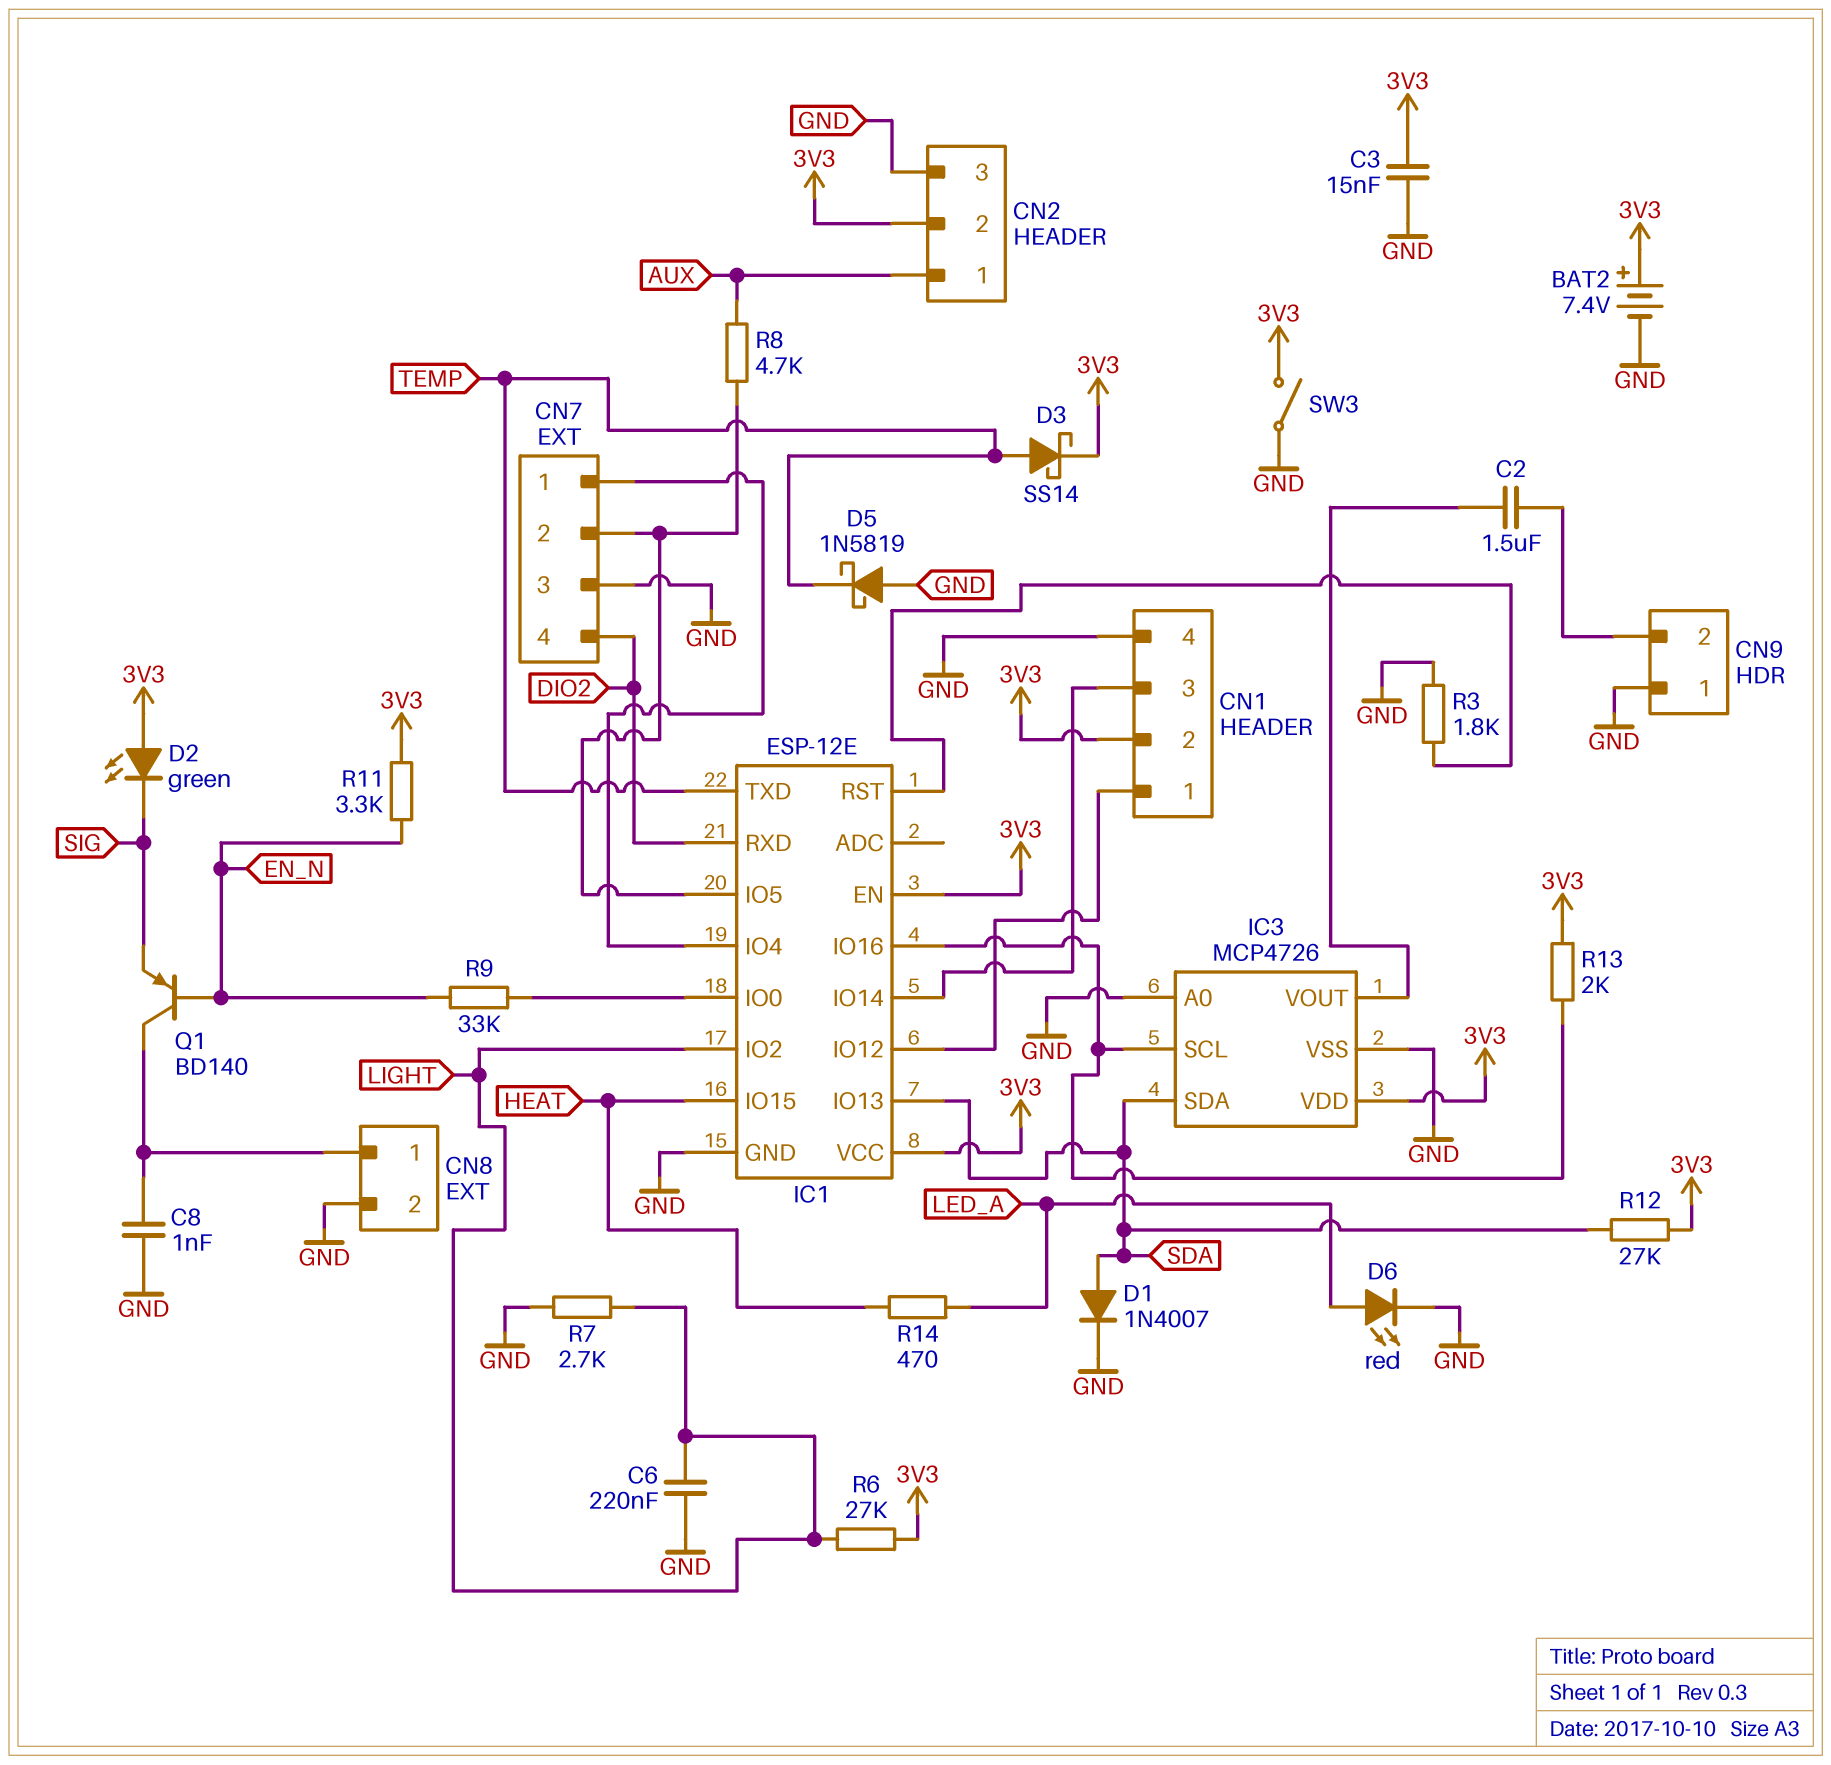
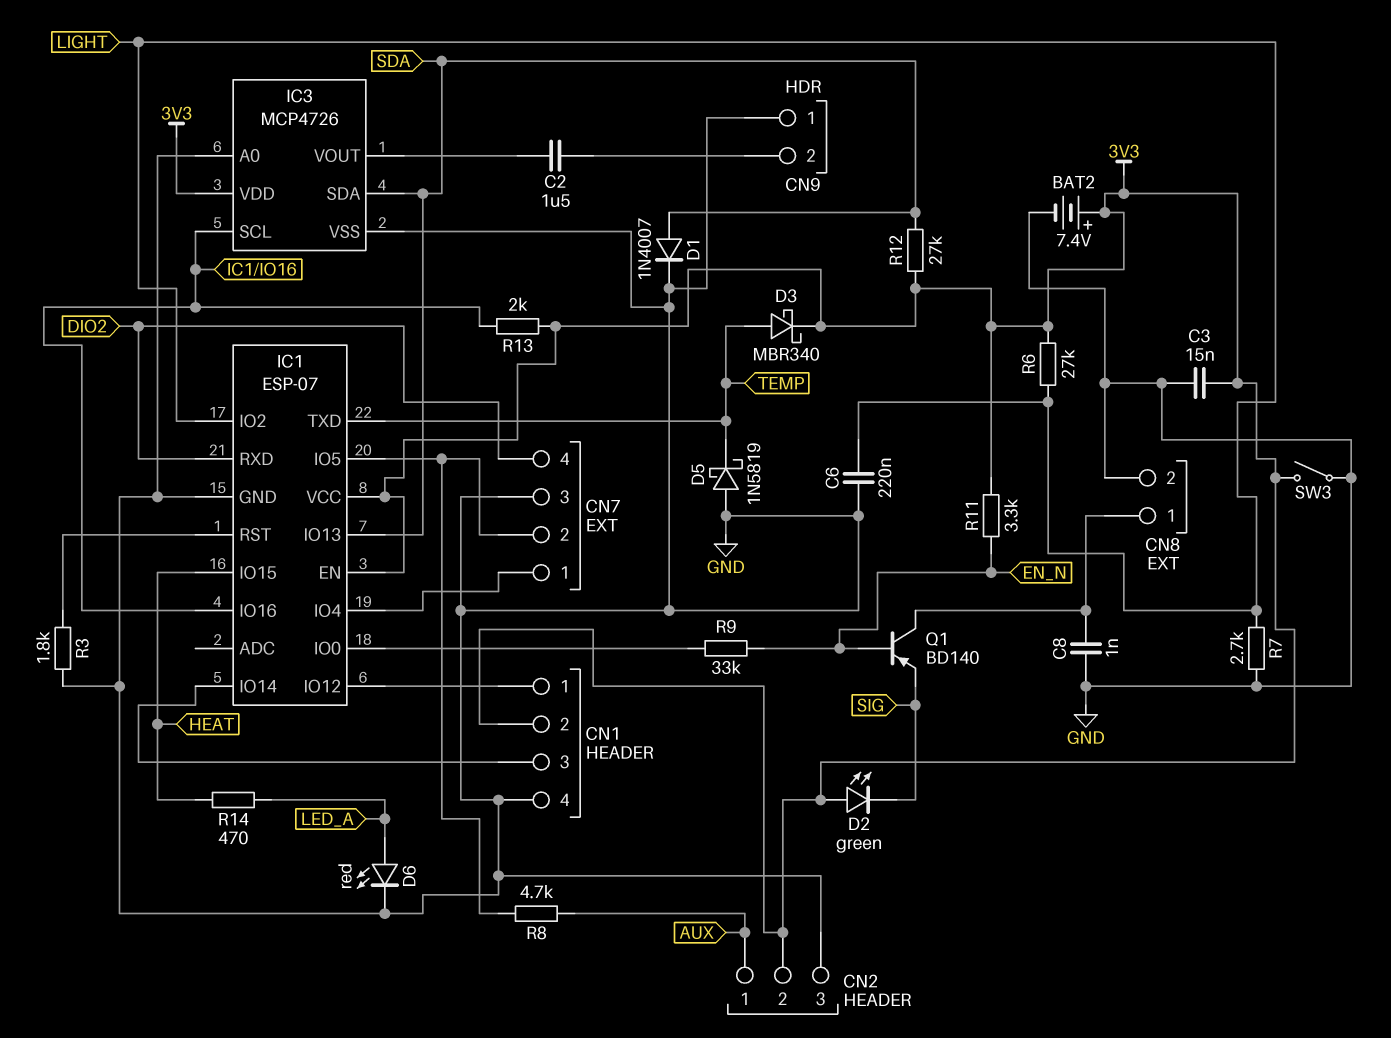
D3: schottky SS14 (A TEMP, K 3V3) -> schottky MBR340 (A TEMP, K 3V3)
IC1: ESP-12E -> ESP-07

